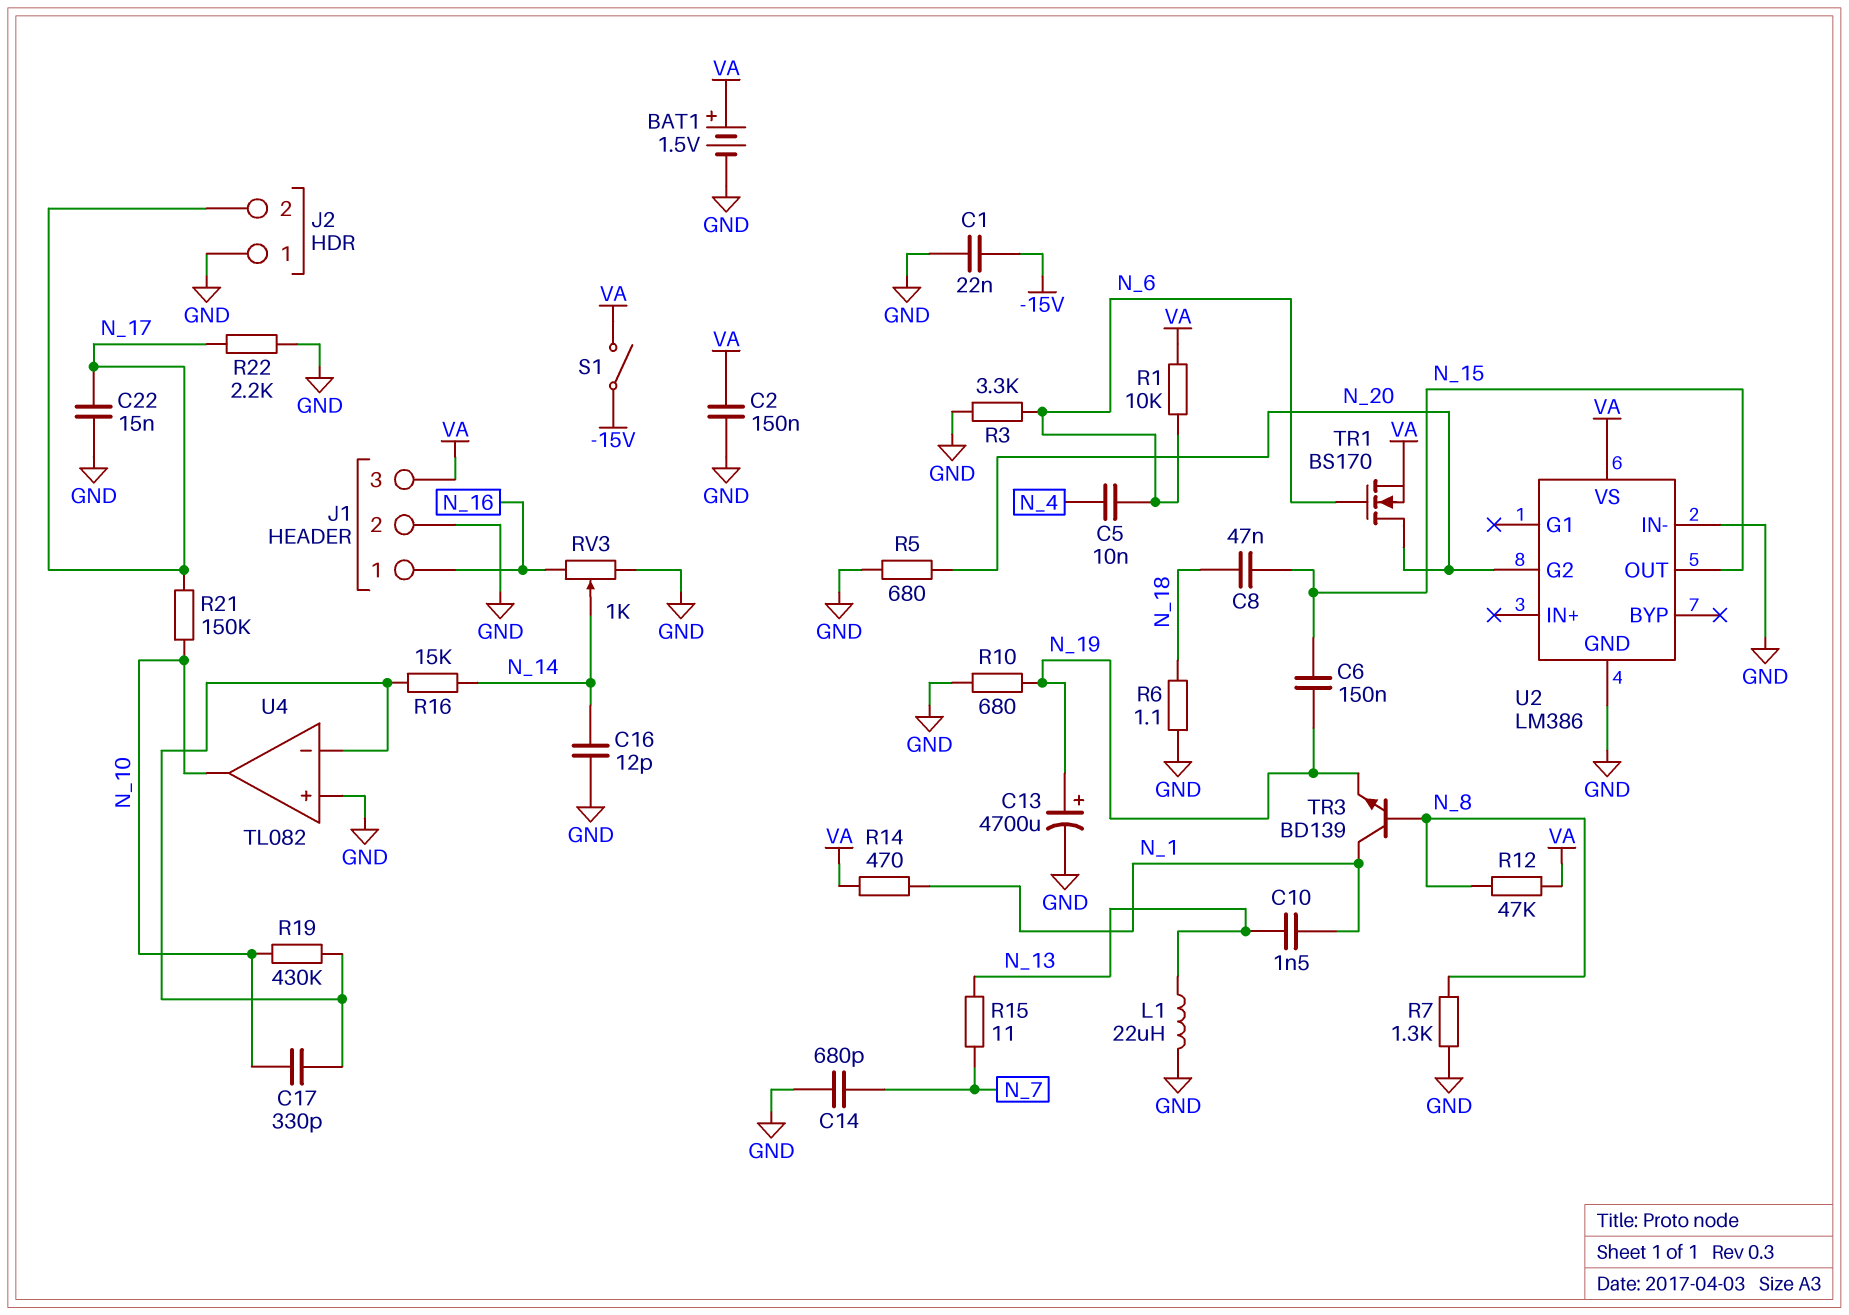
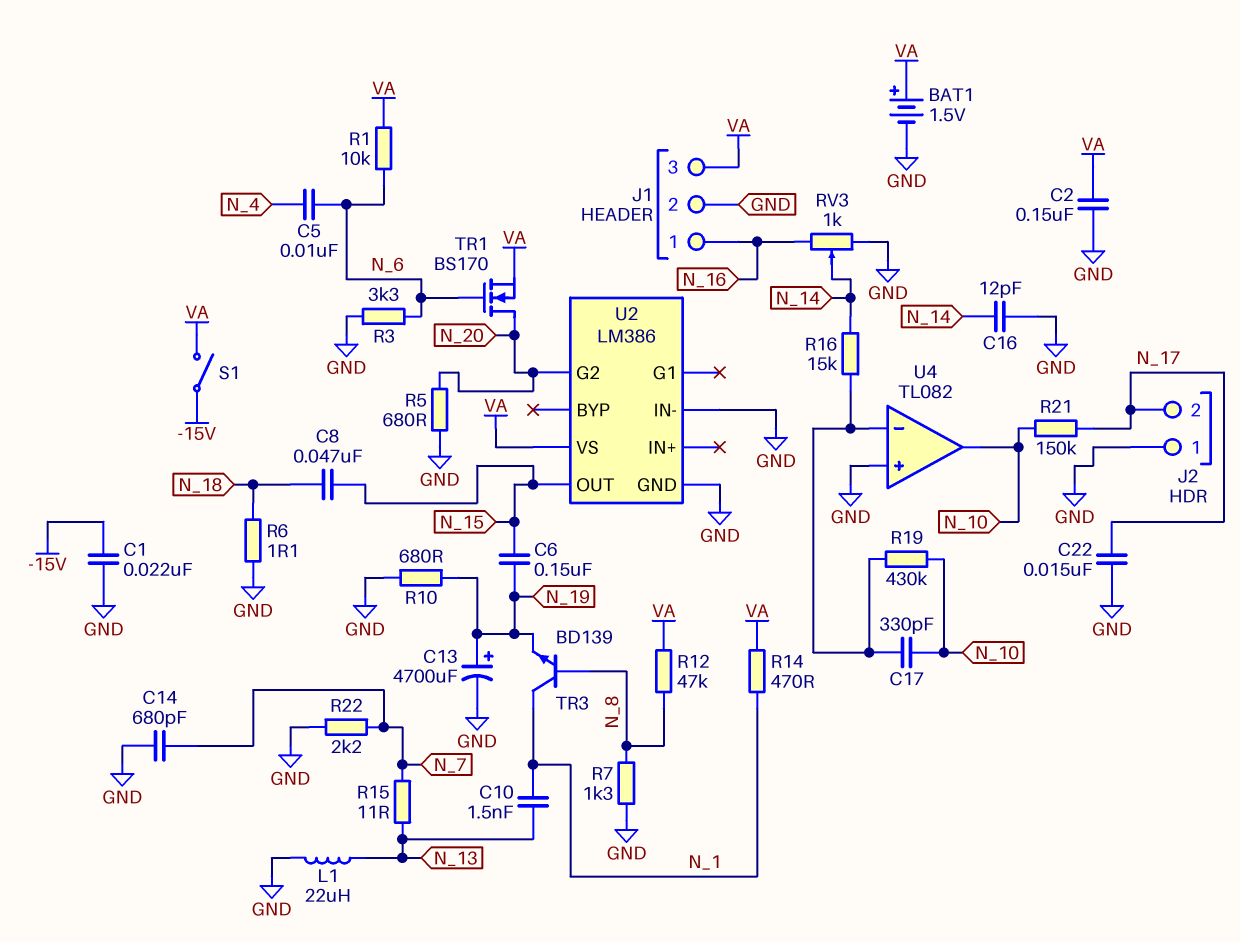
R22: 2.2k (GND, N_17) -> 2.2k (GND, N_7)

